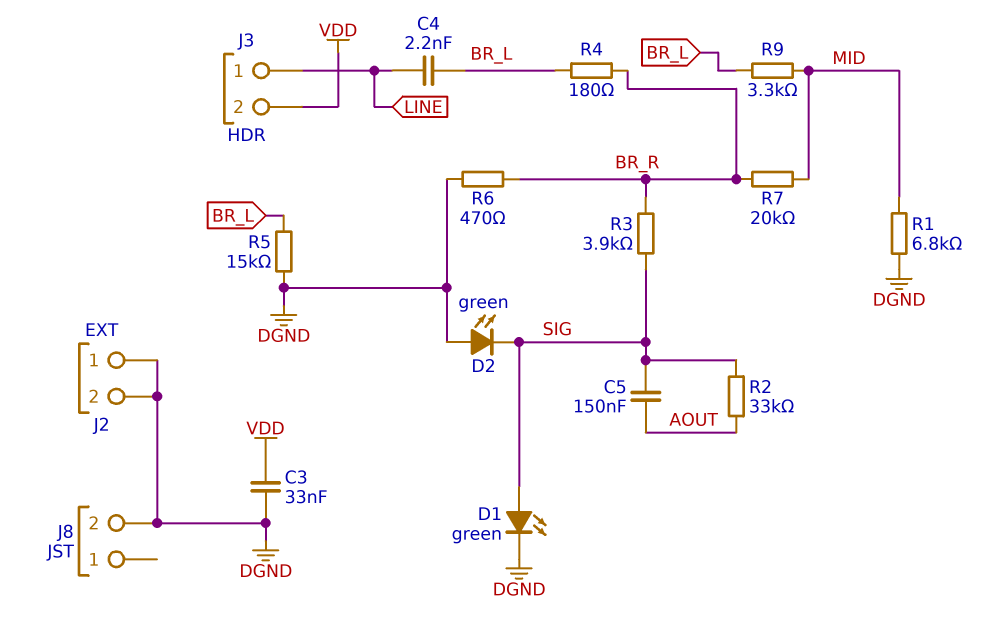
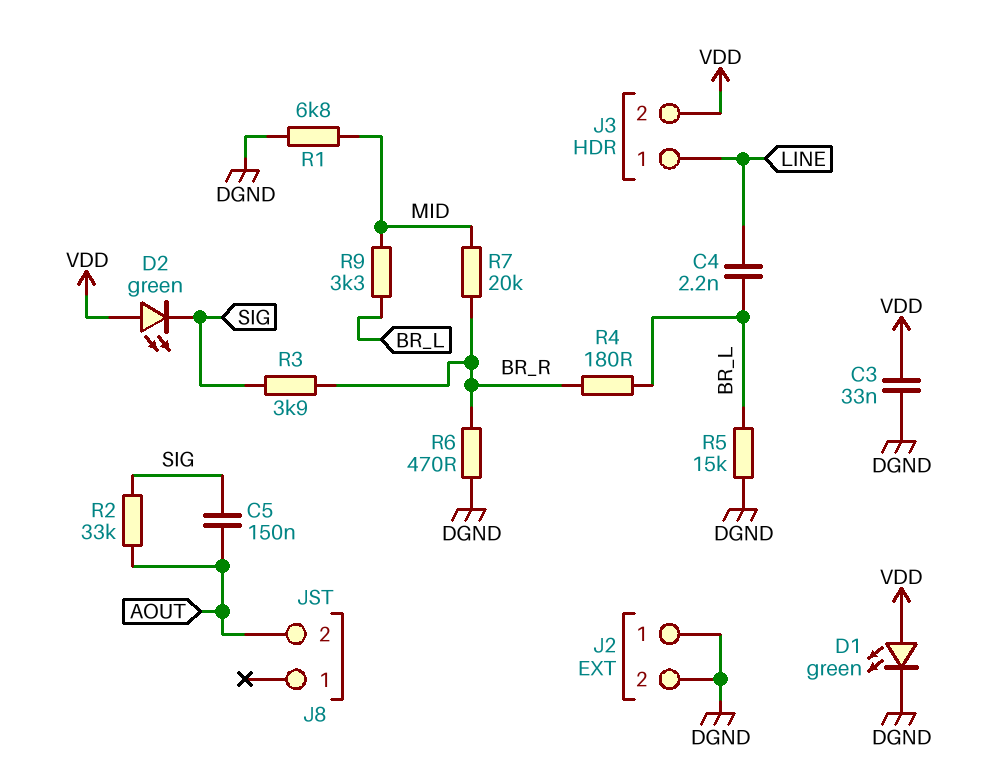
D1: LED green (A SIG, K DGND) -> LED green (A VDD, K DGND)
D2: LED green (A DGND, K SIG) -> LED green (A VDD, K SIG)
J8 pin 2: DGND -> AOUT

